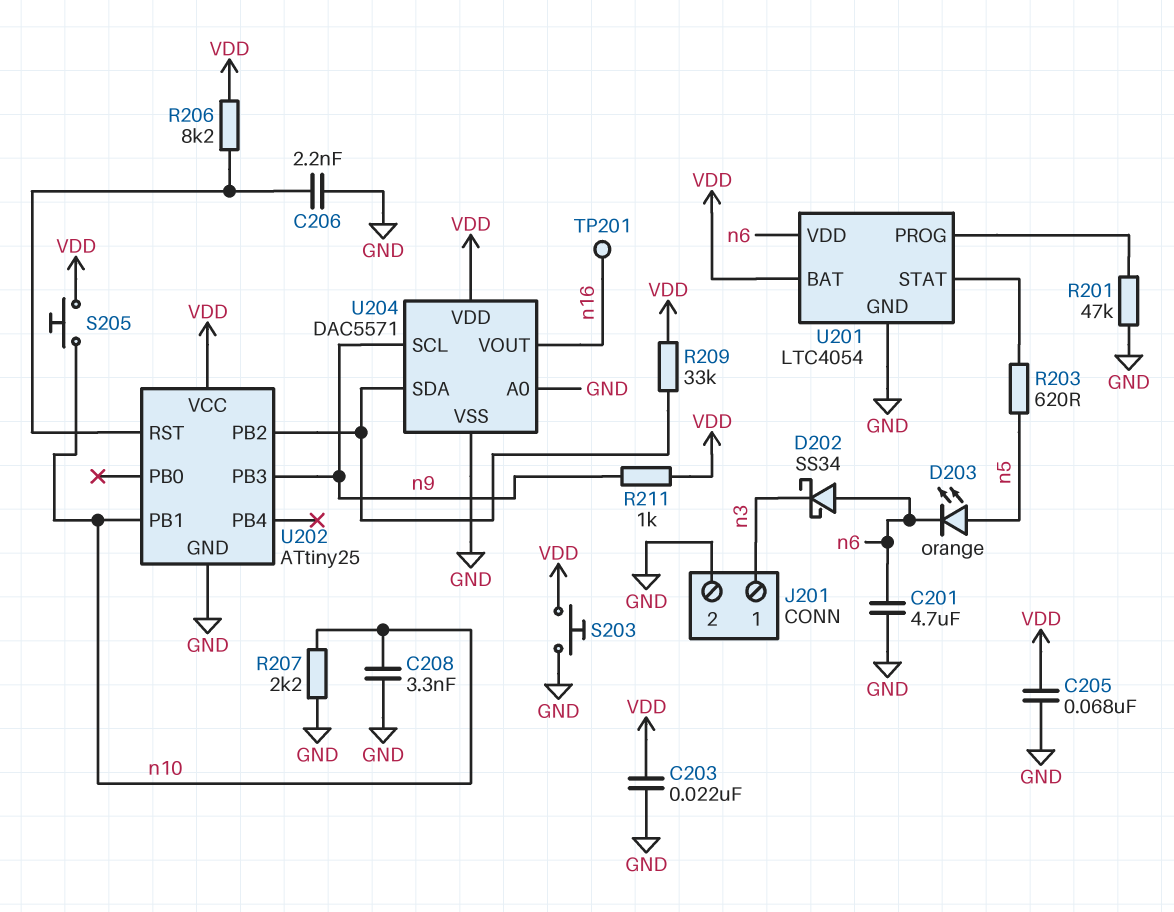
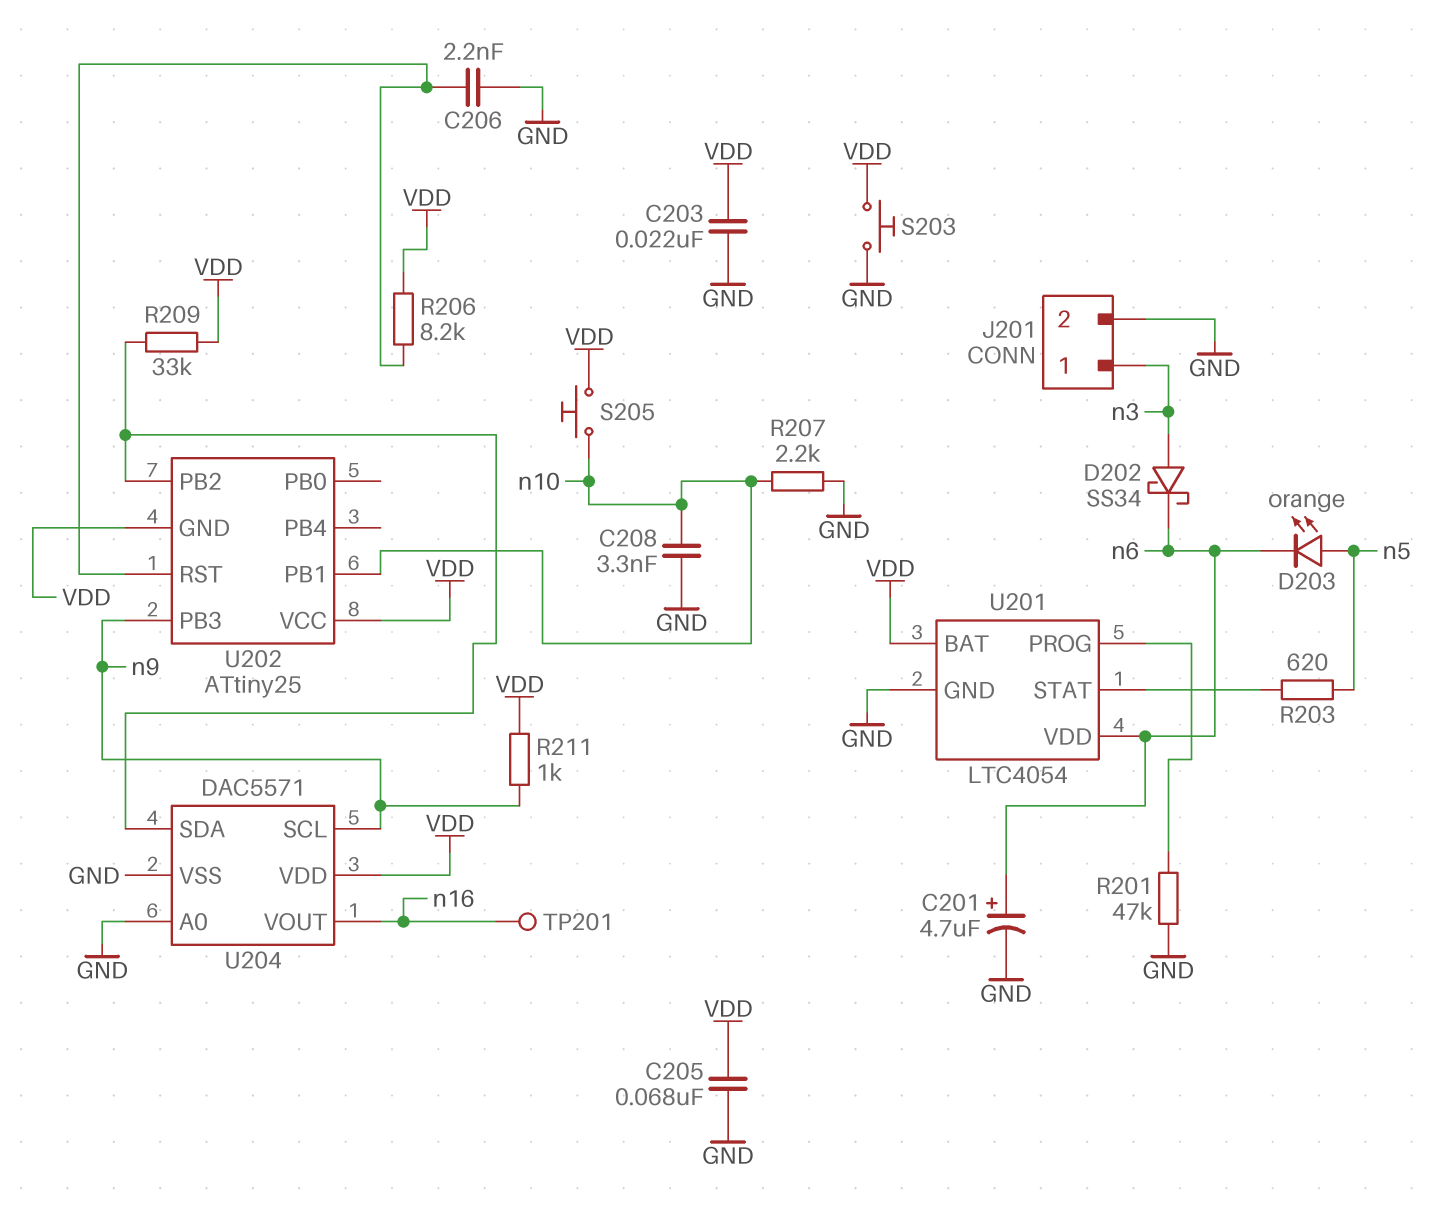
C201: 4.7uF (GND, n6) -> 4.7uF (plus n6, minus GND)
D202: schottky SS34 (A n6, K n3) -> schottky SS34 (A n3, K n6)
U202 pin GND: GND -> VDD

